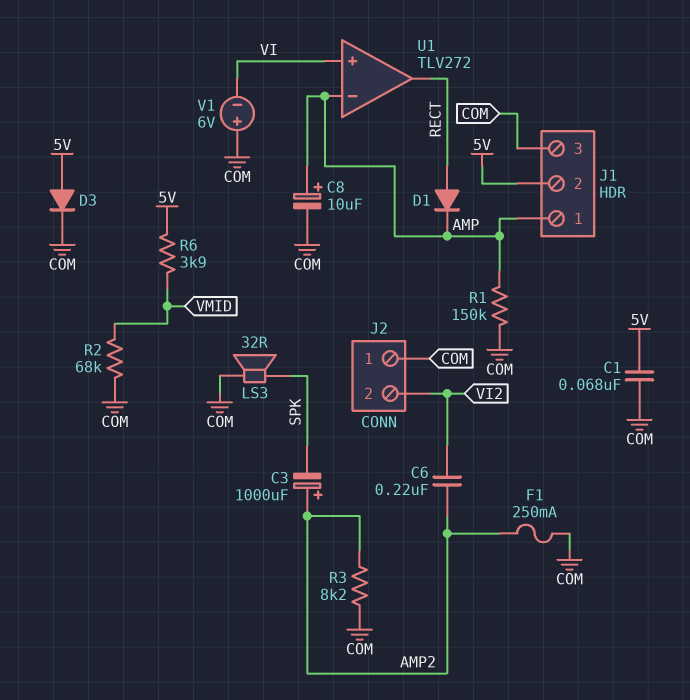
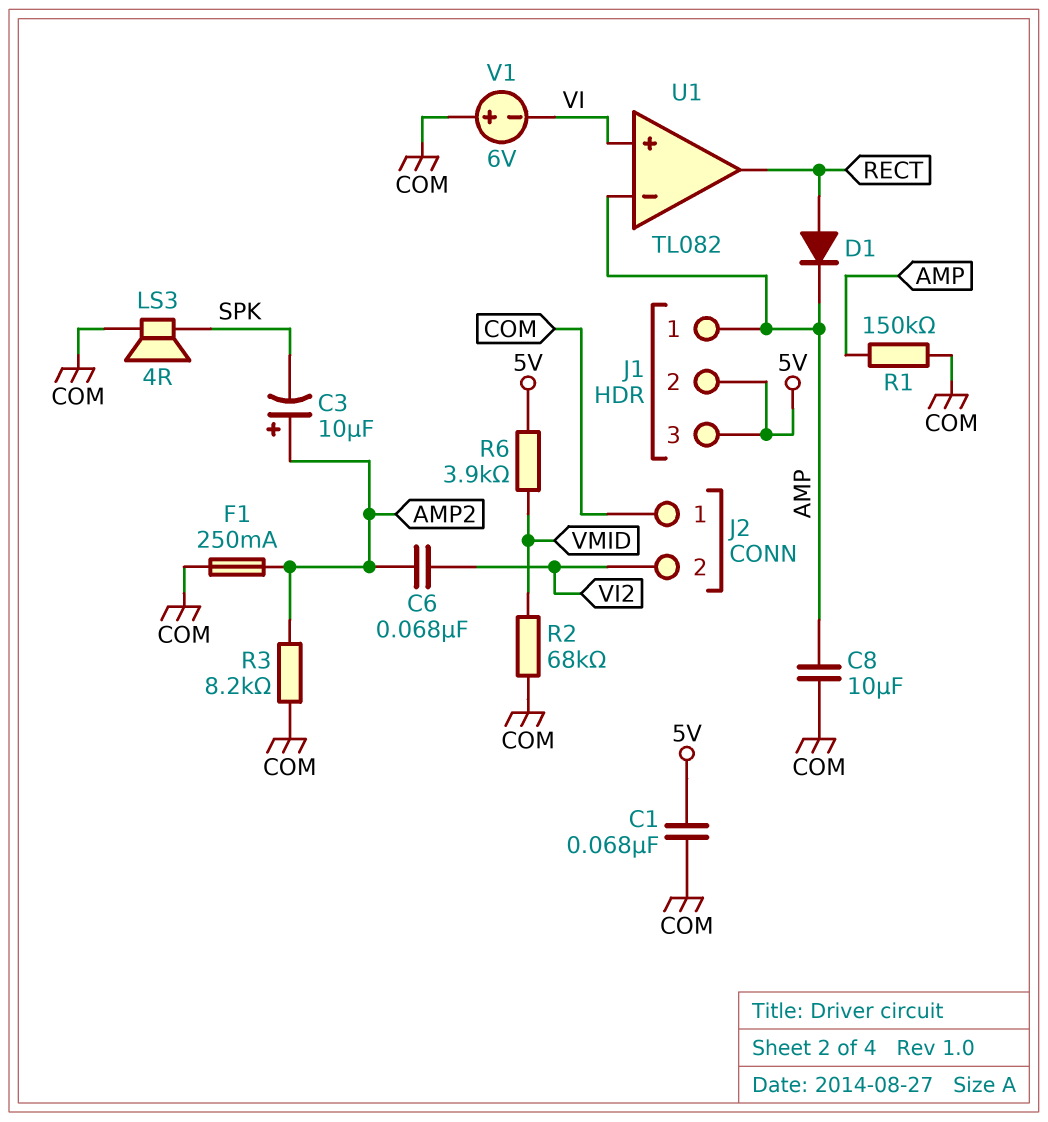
C3: 1000uF (plus AMP2, minus SPK) -> 10uF (plus AMP2, minus SPK)
C6: 220nF (AMP2, VI2) -> 68nF (AMP2, VI2)
C8: 10uF (plus AMP, minus COM) -> 10uF (AMP, COM)
D3: diode (A 5V, K COM) -> none
J1 pin 3: COM -> 5V
LS3: speaker 32R (COM, SPK) -> speaker 4R (COM, SPK)
U1: TLV272 -> TL082

